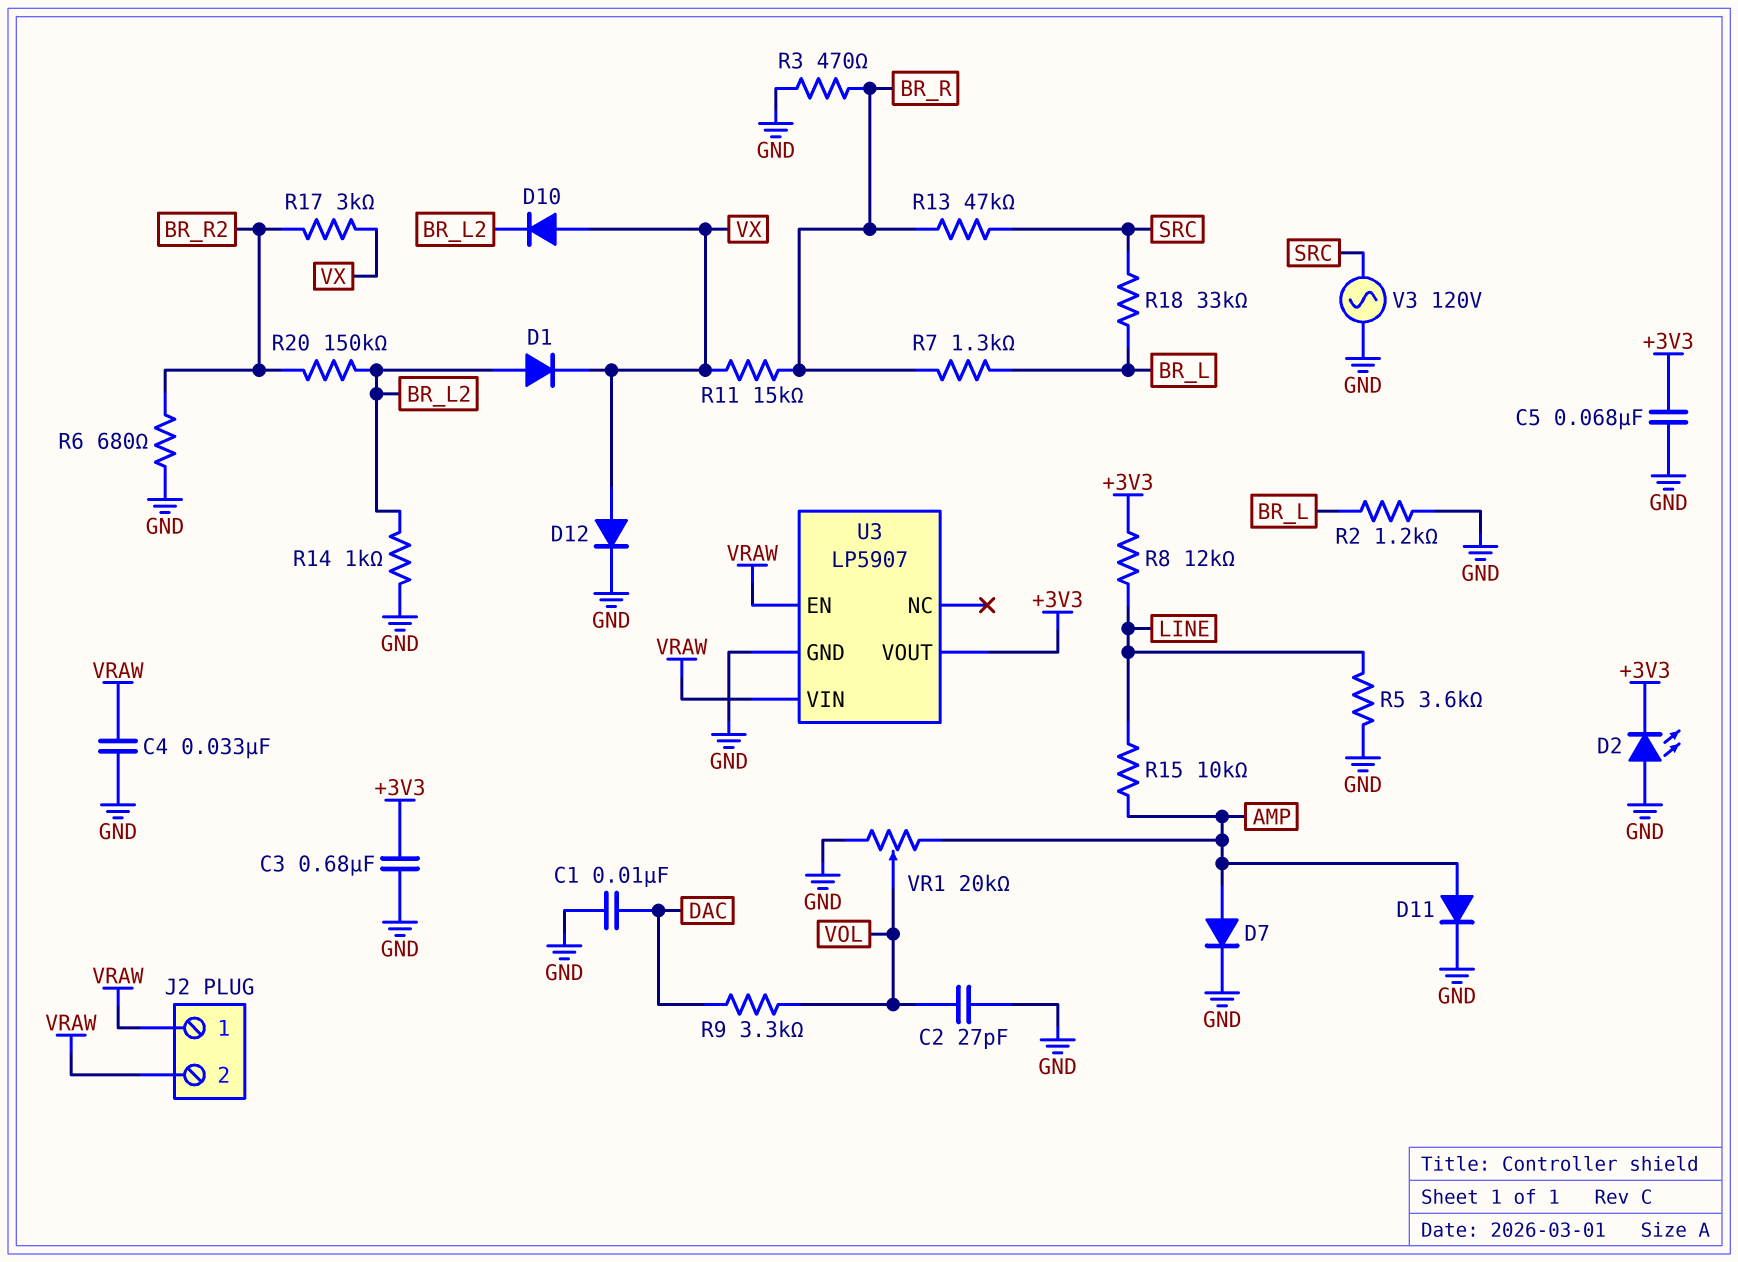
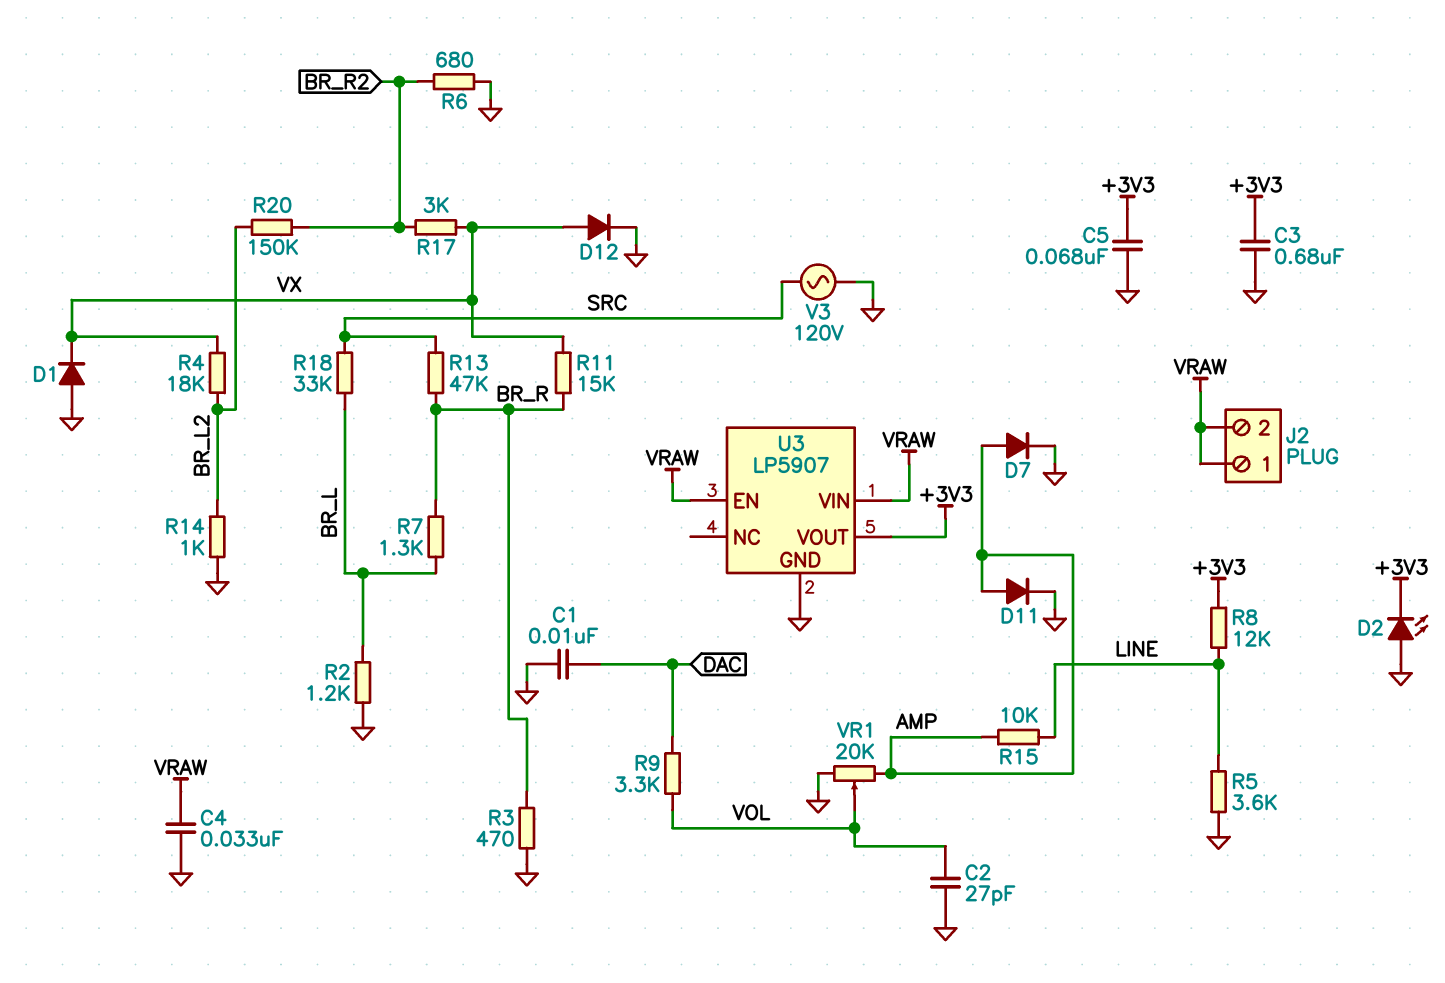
D1: diode (A BR_L2, K VX) -> diode (A GND, K VX)
D10: diode (A VX, K BR_L2) -> none
R4: none -> 18k (BR_L2, VX)

